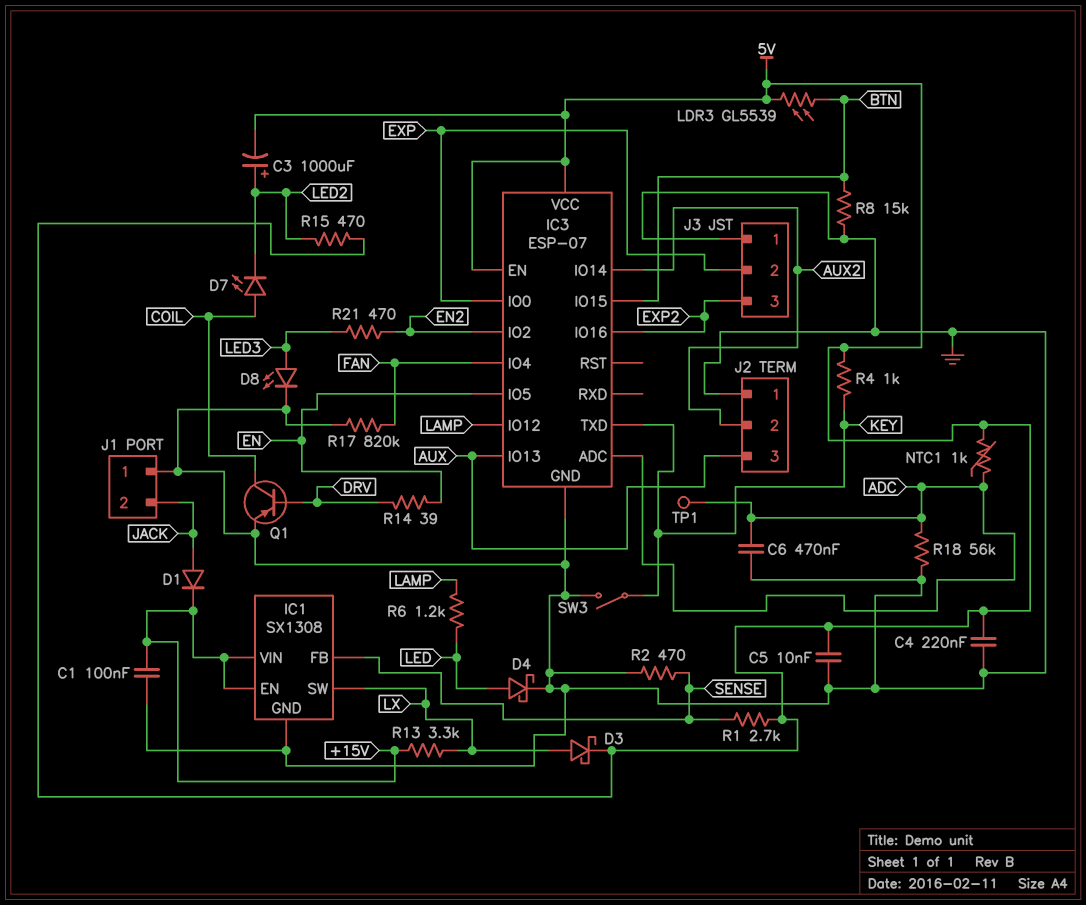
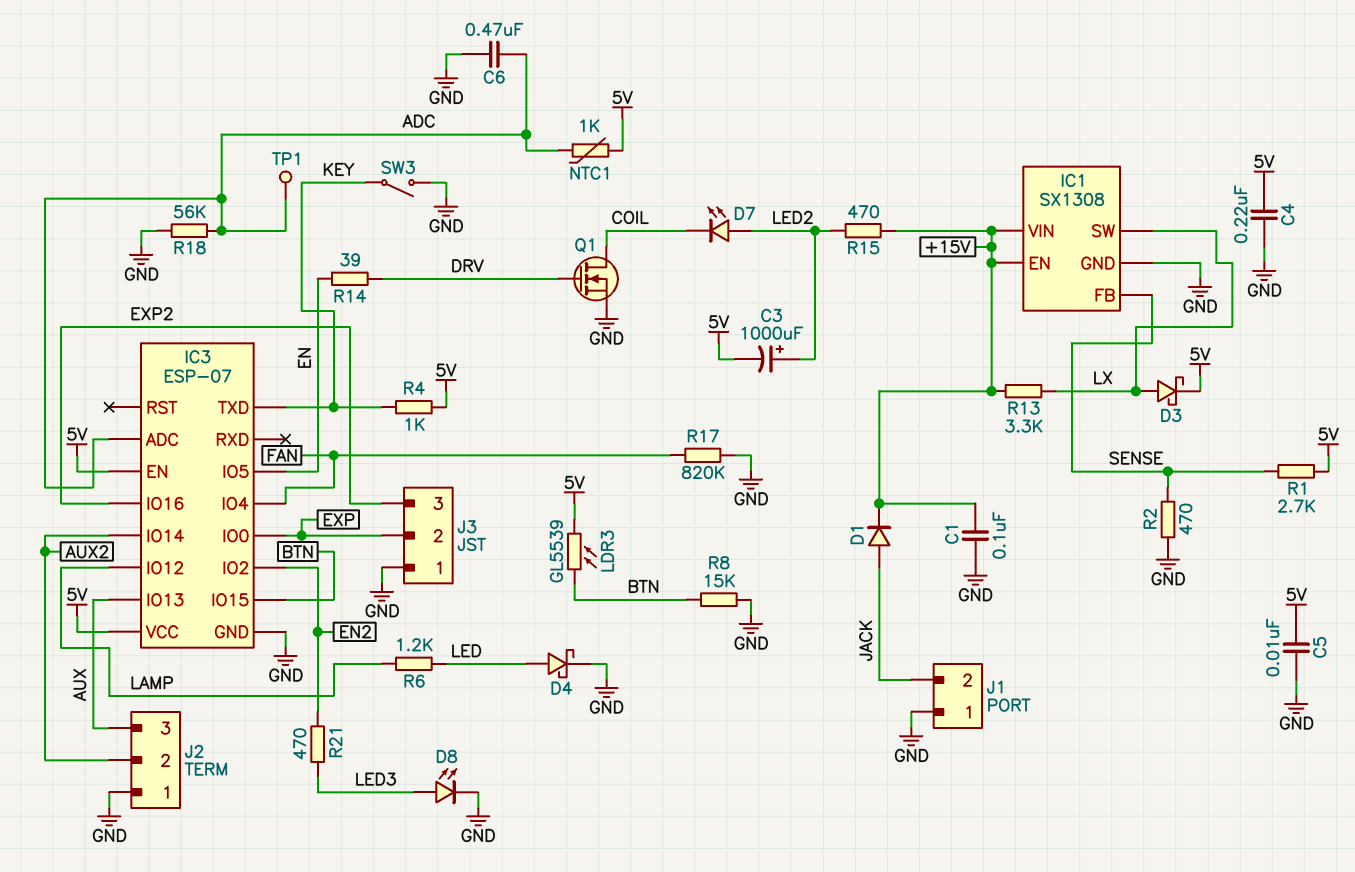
D7: LED (A COIL, K LED2) -> LED (A LED2, K COIL)
Q1: PNP (B DRV, C COIL, E GND) -> NMOS (G DRV, D COIL, S GND)
R15: 470 (5V, LED2) -> 470 (+15V, LED2)

